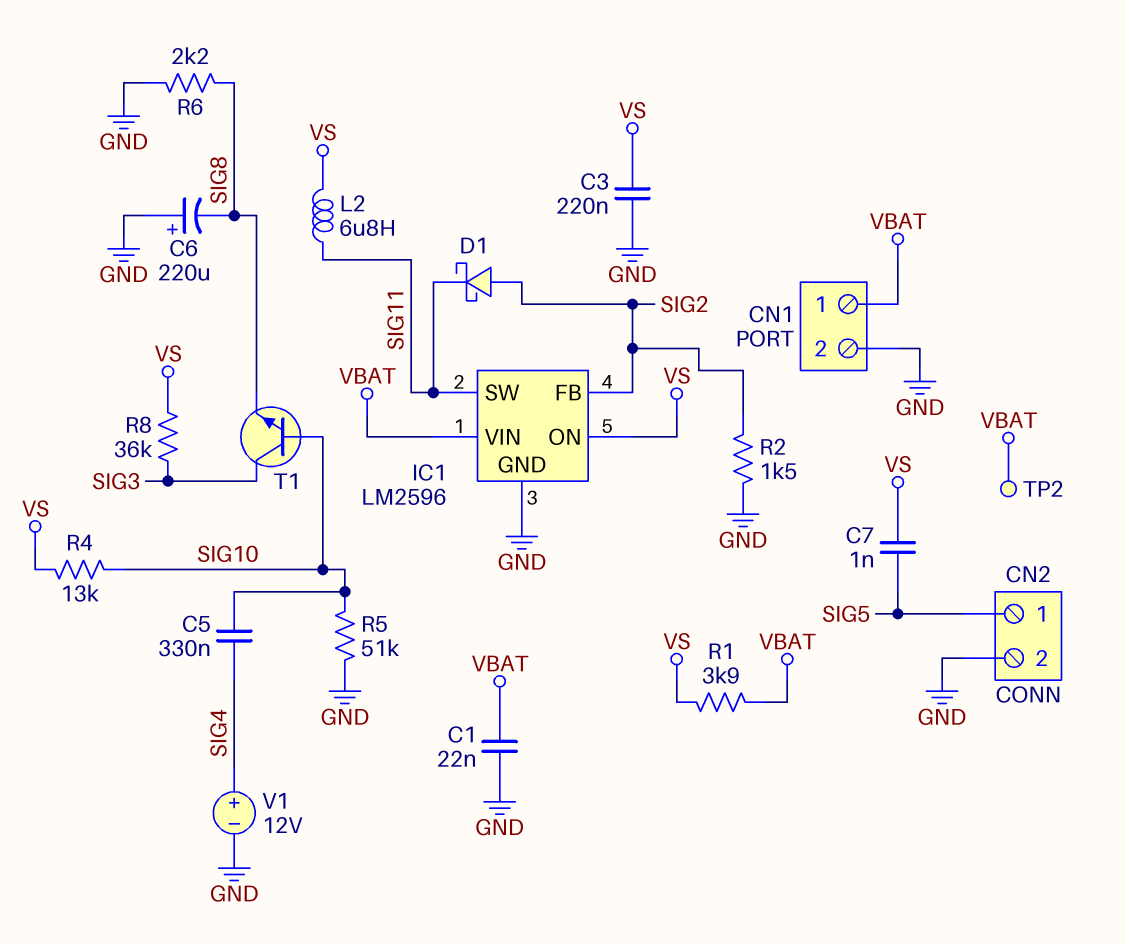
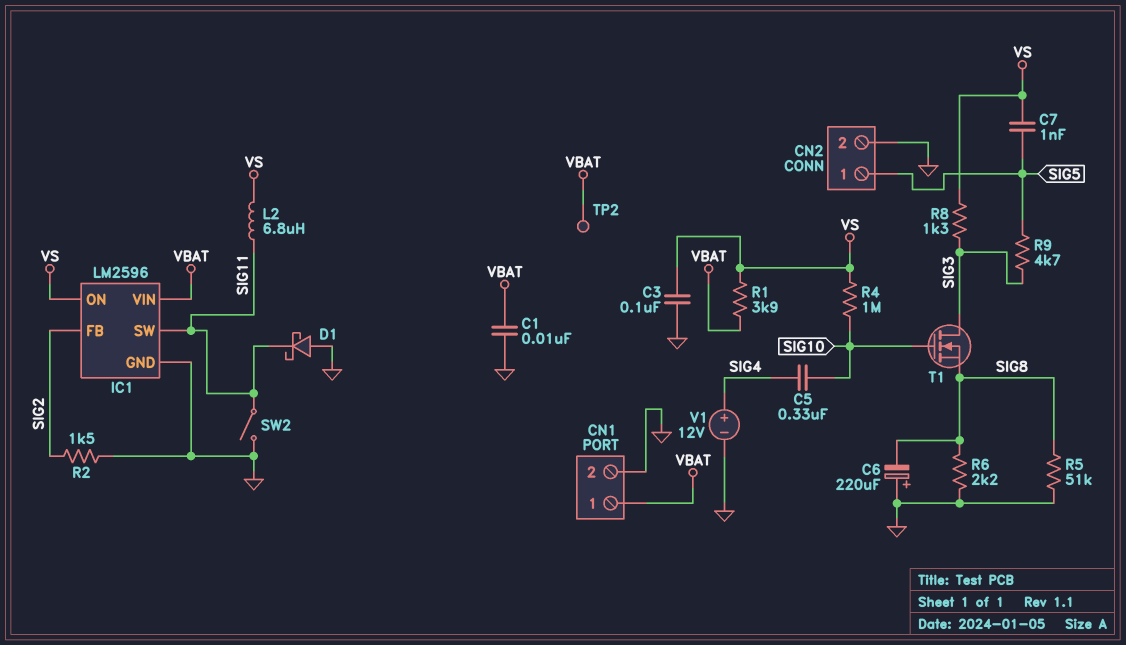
C1: 22nF (GND, VBAT) -> 10nF (GND, VBAT)
C3: 220nF (GND, VS) -> 100nF (GND, VS)
D1: schottky (A SIG2, K SIG11) -> schottky (A GND, K SIG11)
R4: 13k (SIG10, VS) -> 1M (SIG10, VS)
R5: 51k (GND, SIG10) -> 51k (GND, SIG8)
R8: 36k (SIG3, VS) -> 1.3k (SIG3, VS)
R9: none -> 4.7k (SIG3, SIG5)
SW2: none -> switch (GND, SIG11)
T1: NPN (B SIG10, C SIG3, E SIG8) -> NMOS (G SIG10, D SIG3, S SIG8)

